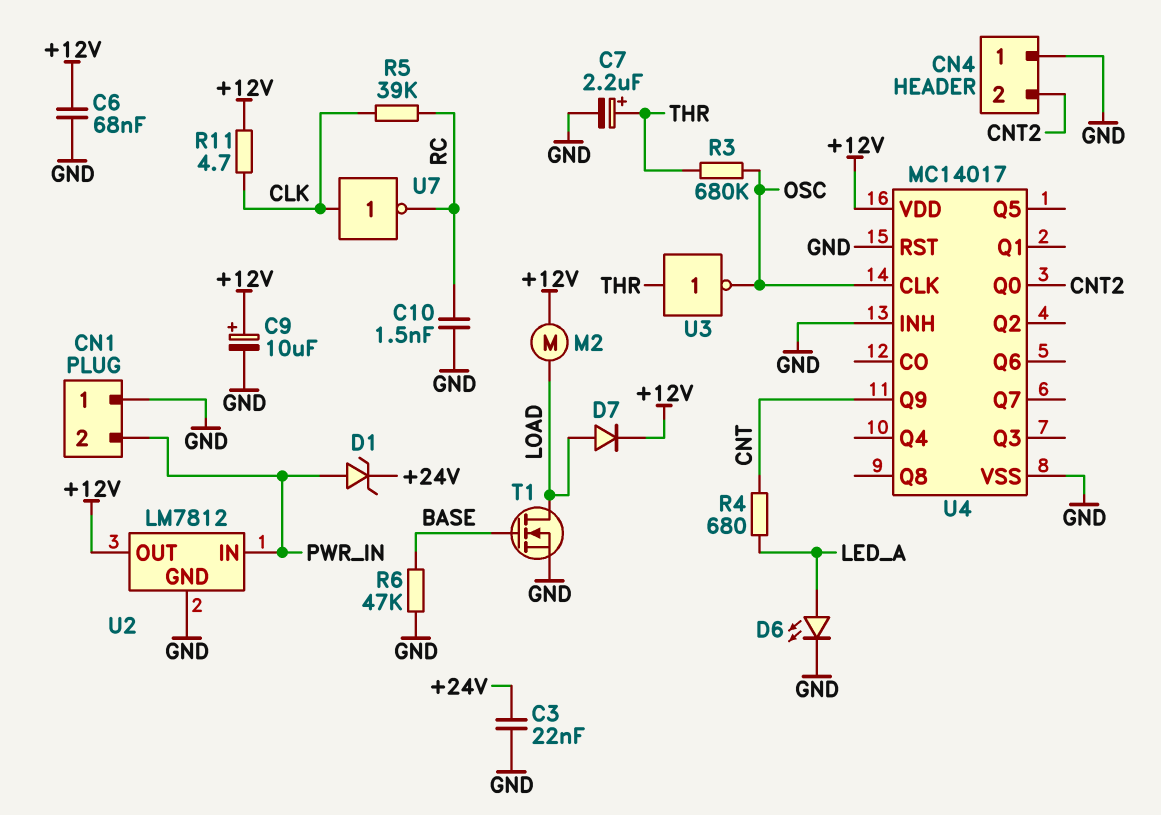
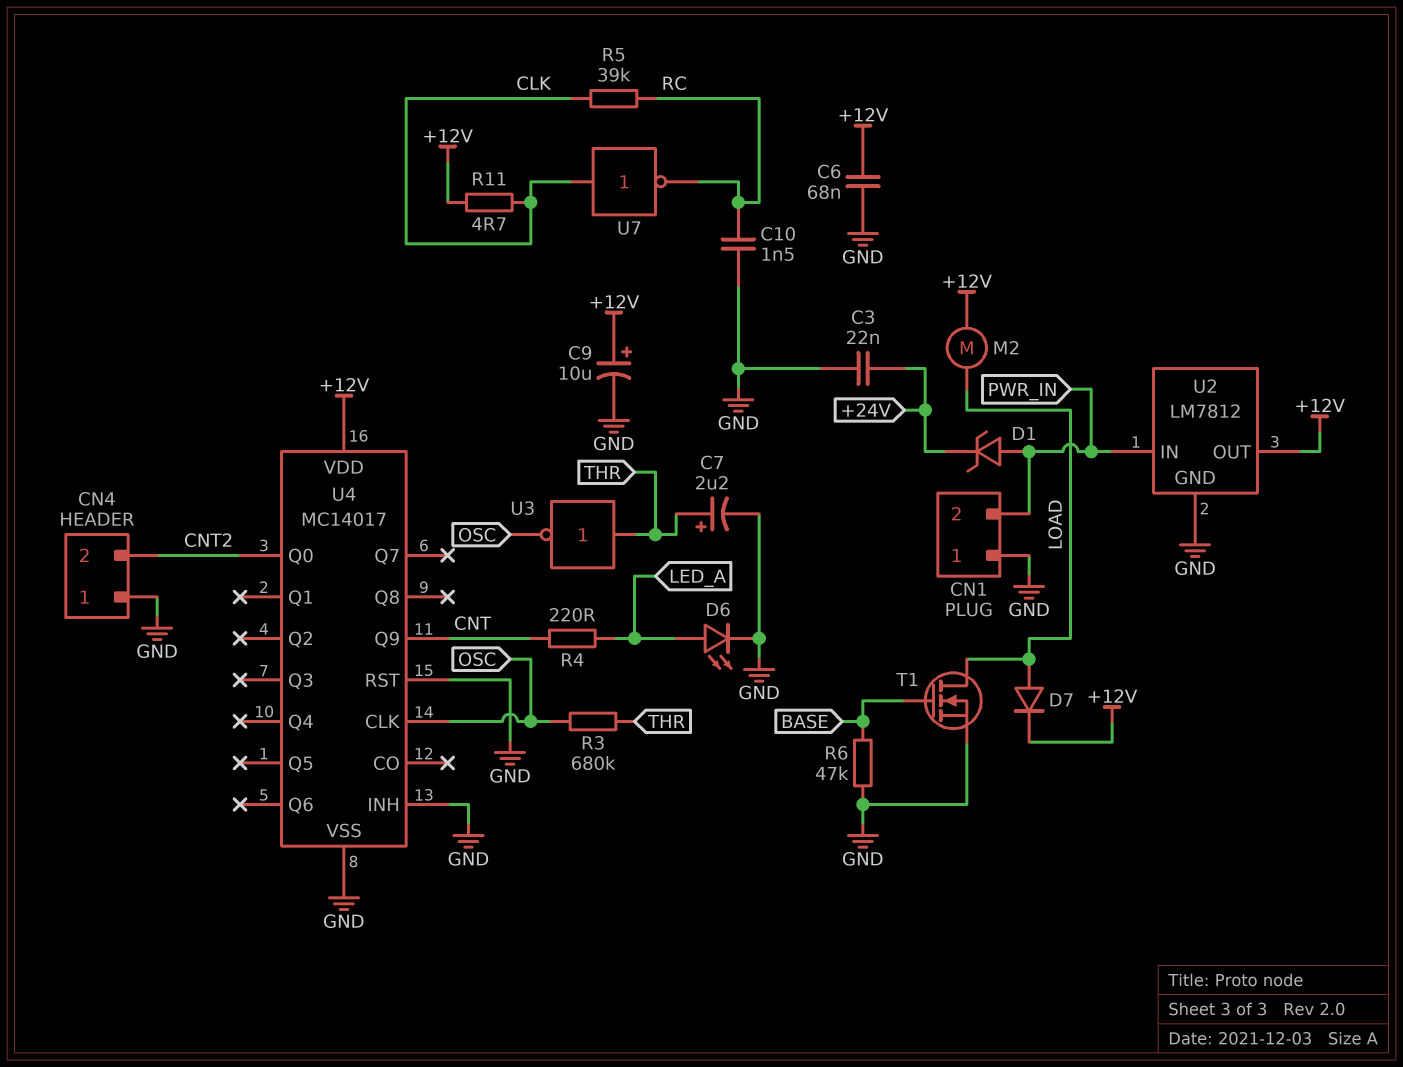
R4: 680 (CNT, LED_A) -> 220 (CNT, LED_A)

